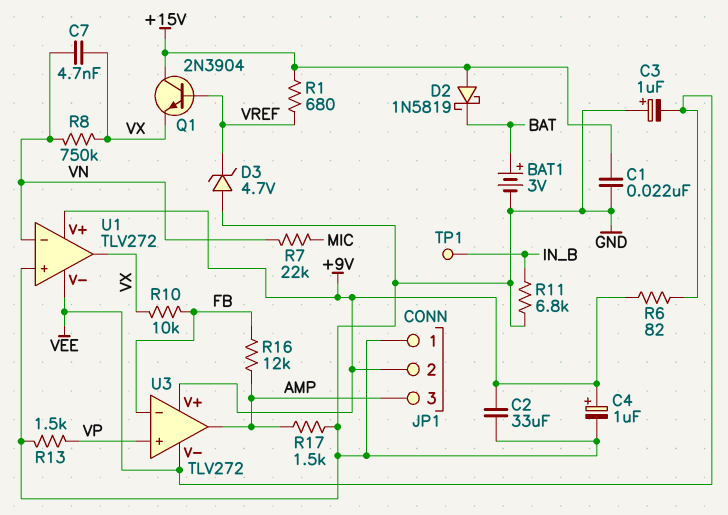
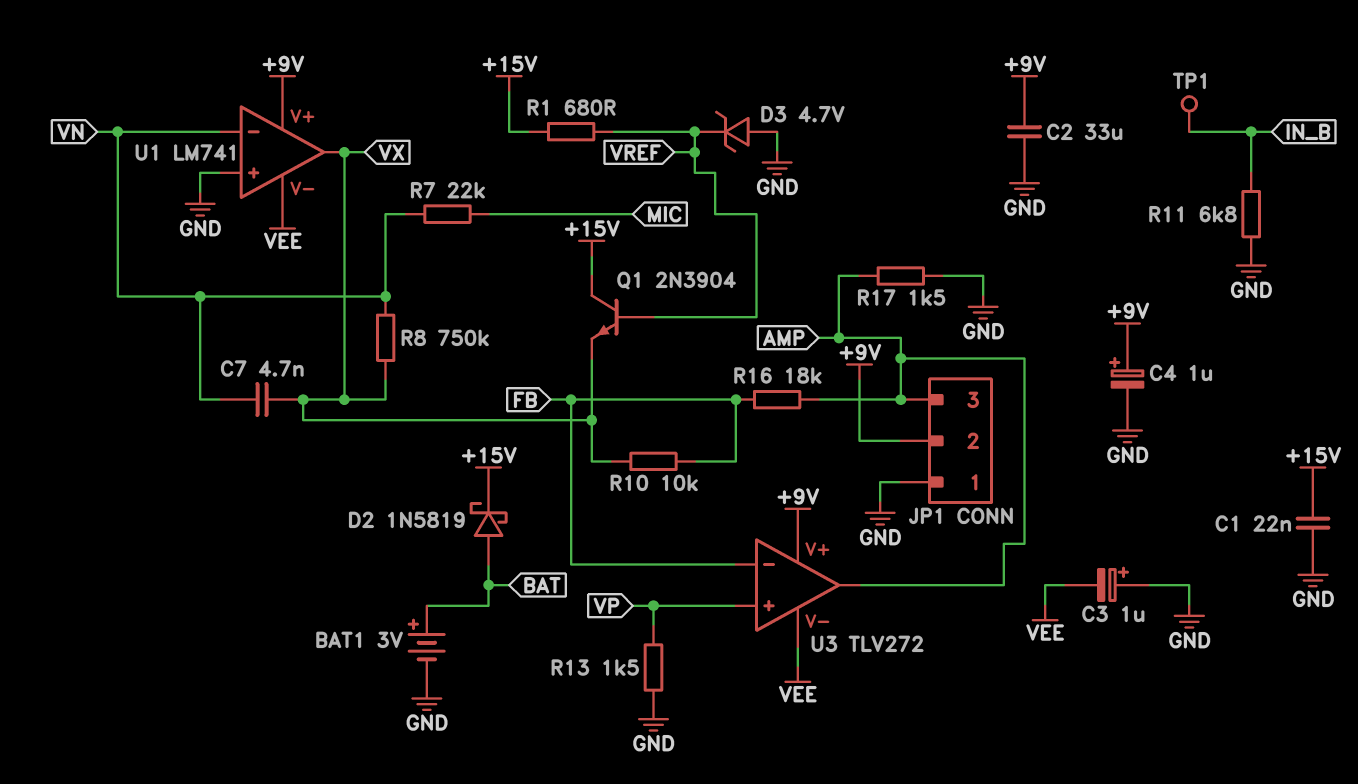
D2: schottky 1N5819 (A +15V, K BAT) -> schottky 1N5819 (A BAT, K +15V)
R6: 82 (+9V, VEE) -> none
R16: 12k (AMP, FB) -> 18k (AMP, FB)
U1: TLV272 -> LM741

